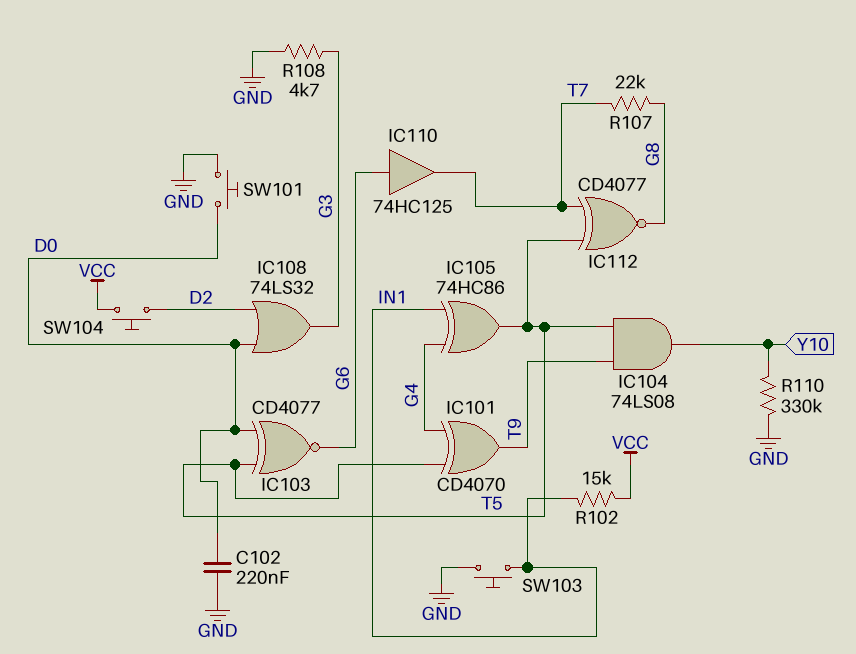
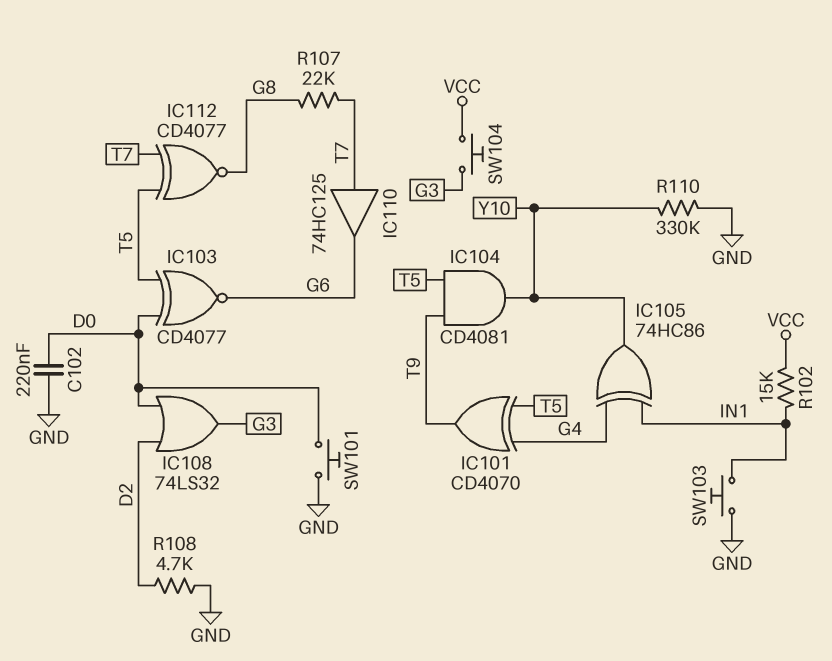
IC104: AND 74LS08 (in T5, in T9, out Y10) -> AND CD4081 (in T5, in T9, out Y10)
IC105: XOR 74HC86 (in G4, in IN1, out T5) -> XOR 74HC86 (in G4, in IN1, out Y10)
IC110: buffer 74HC125 (in G6, out T7) -> buffer 74HC125 (in T7, out G6)
R108: 4.7k (G3, GND) -> 4.7k (D2, GND)
SW104: button (D2, VCC) -> button (G3, VCC)

